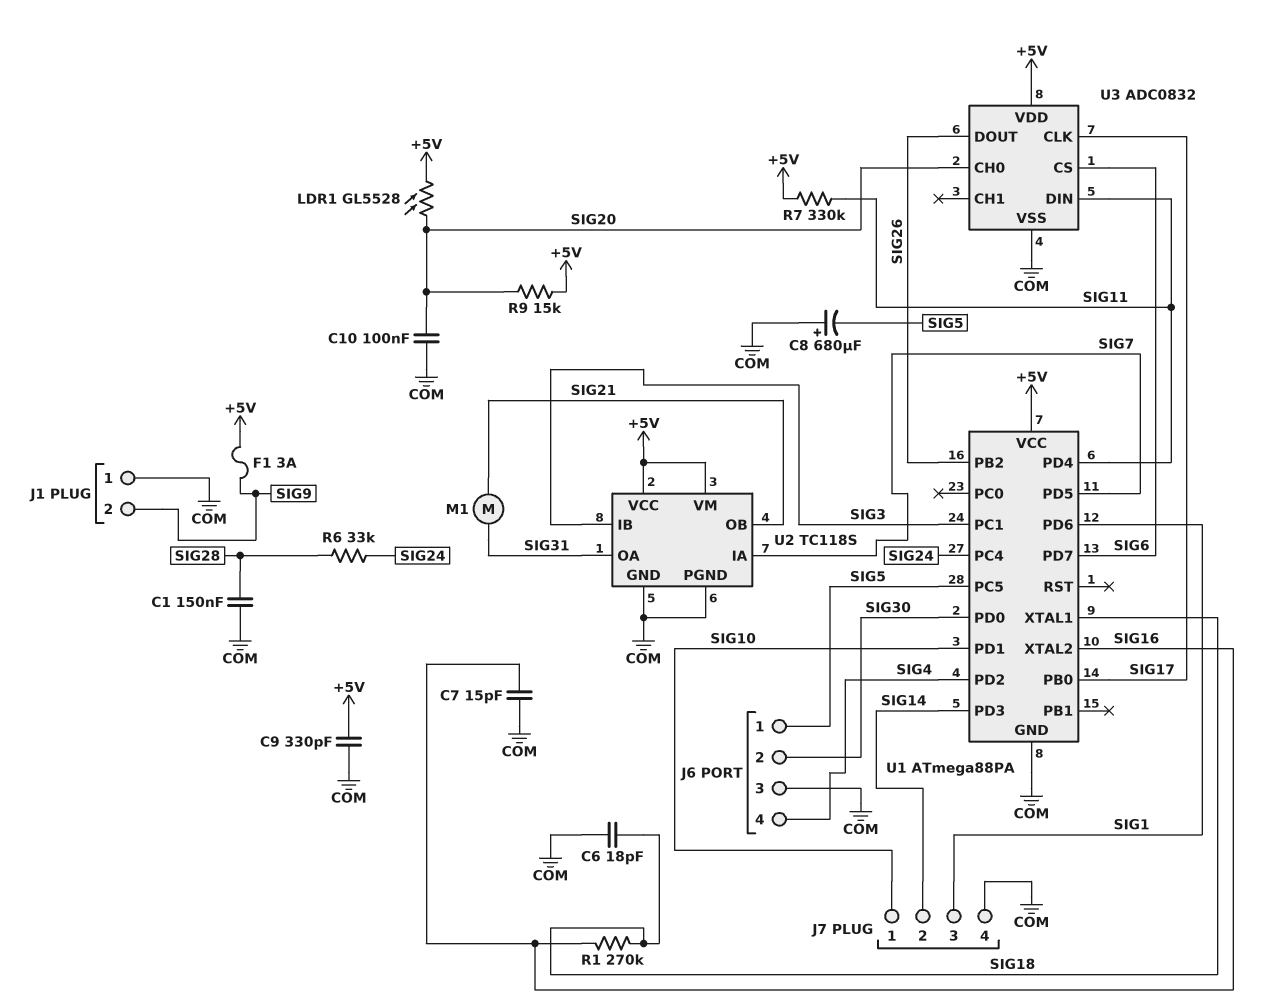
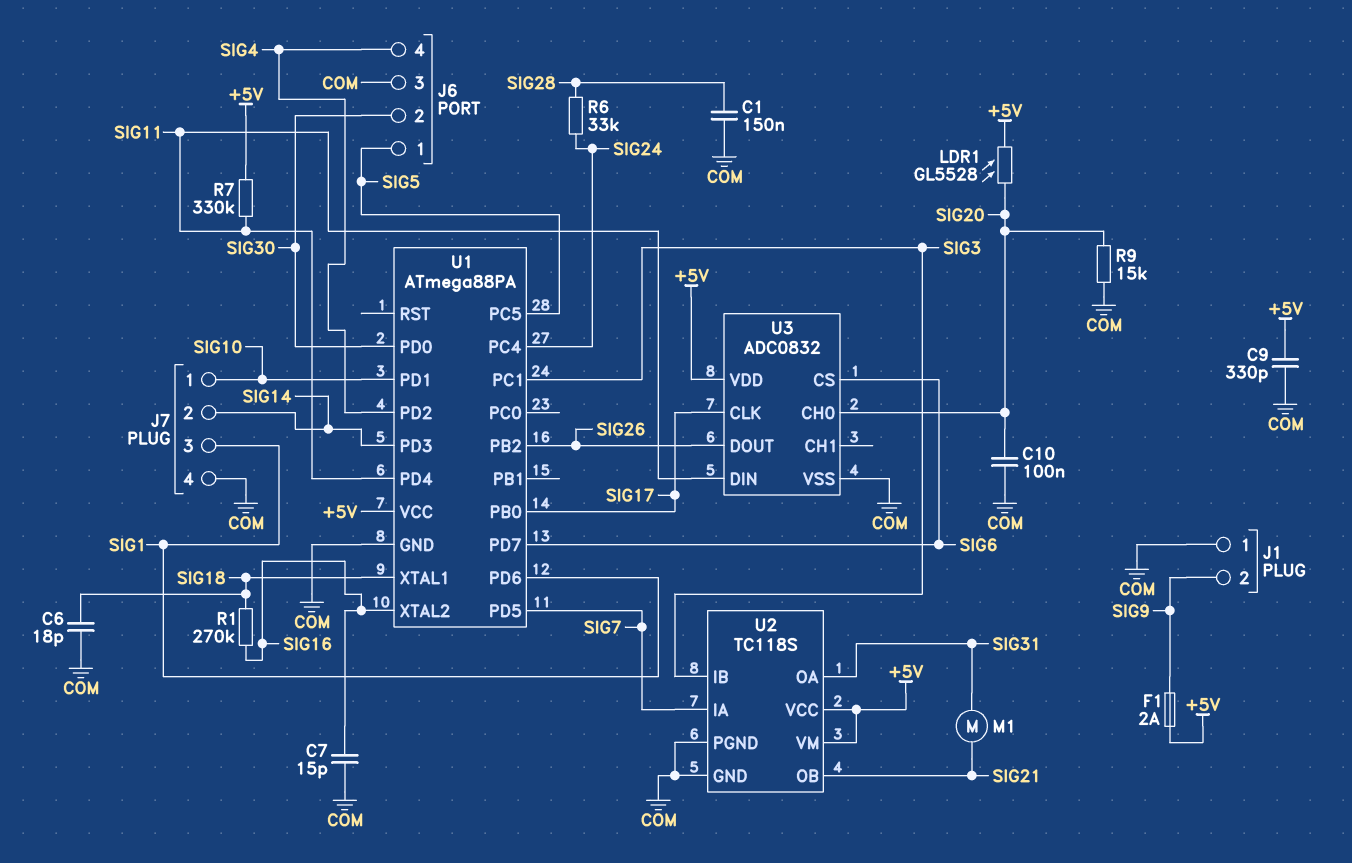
C8: 680uF (plus COM, minus SIG5) -> none
F1: 3A (+5V, SIG9) -> 2A (+5V, SIG9)
R9: 15k (+5V, SIG20) -> 15k (COM, SIG20)

